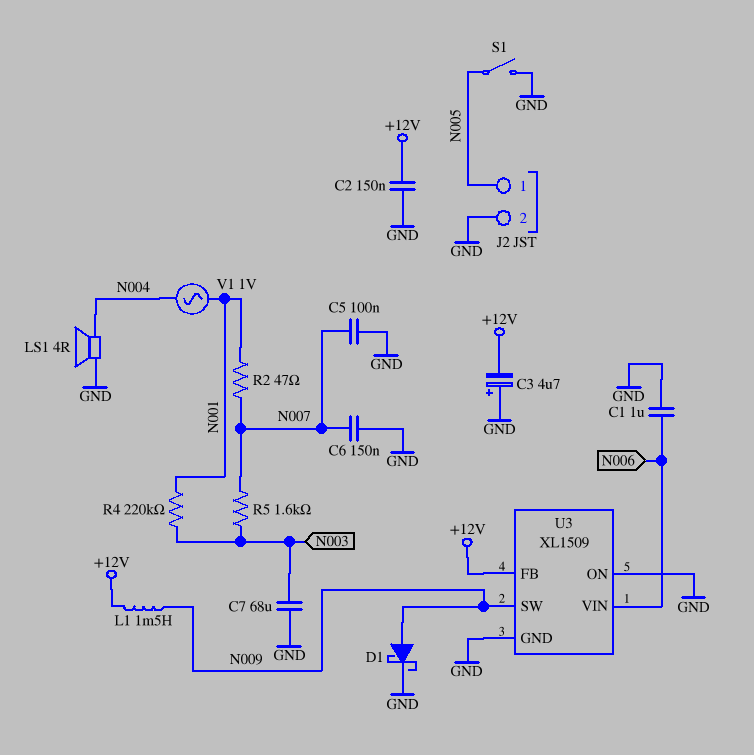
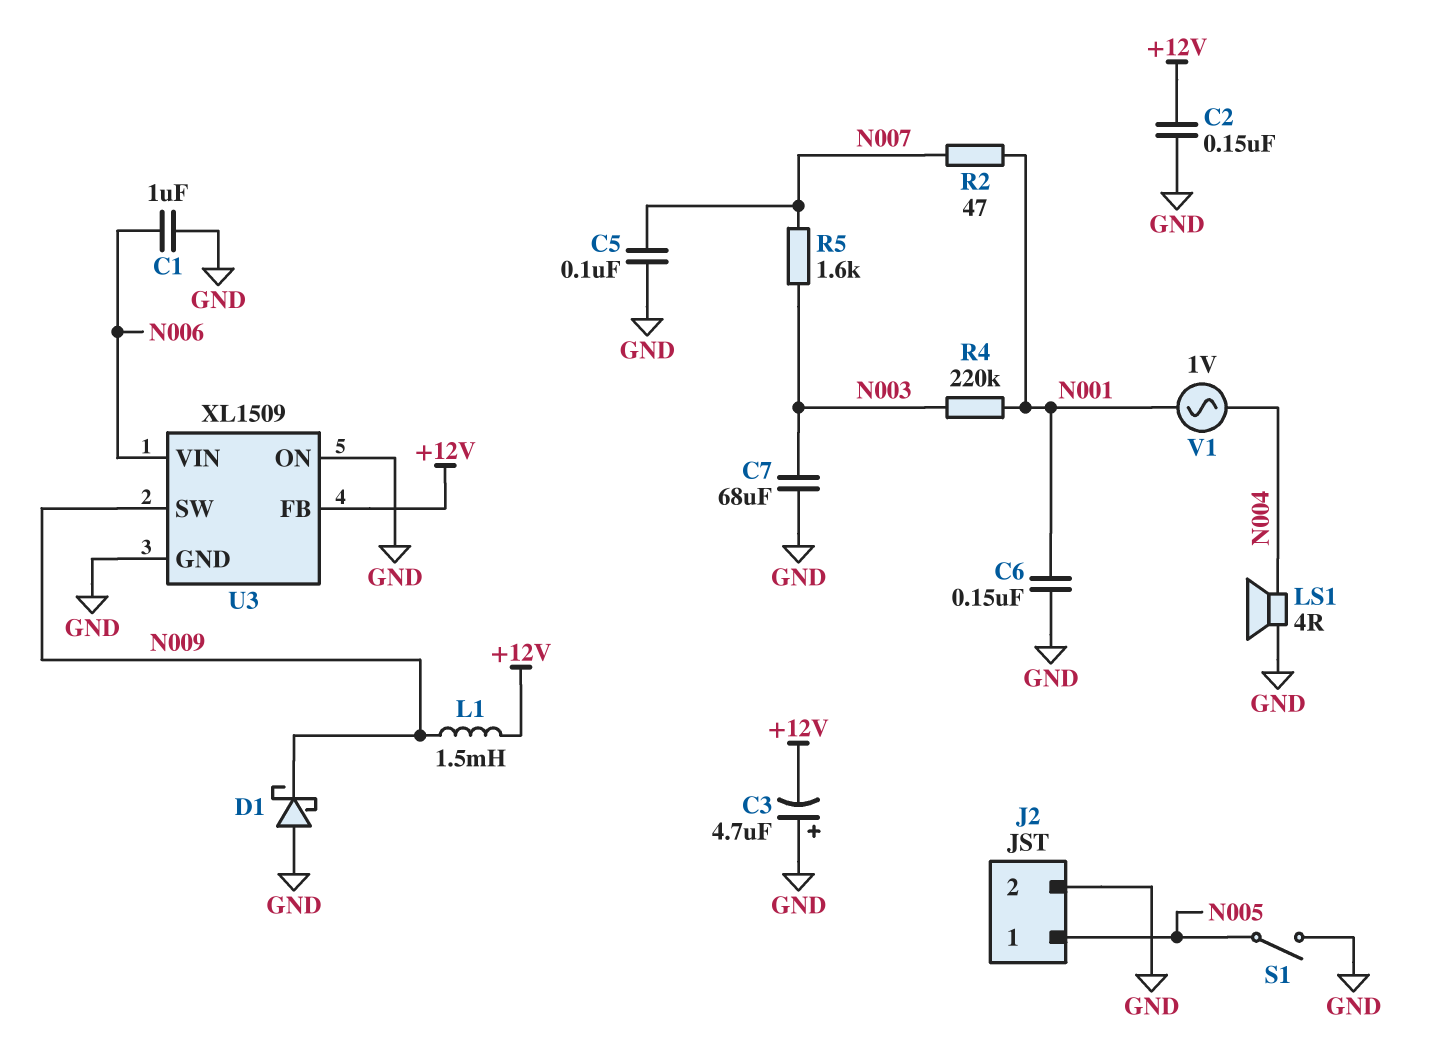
C6: 150nF (GND, N007) -> 150nF (GND, N001)
D1: schottky (A N009, K GND) -> schottky (A GND, K N009)

